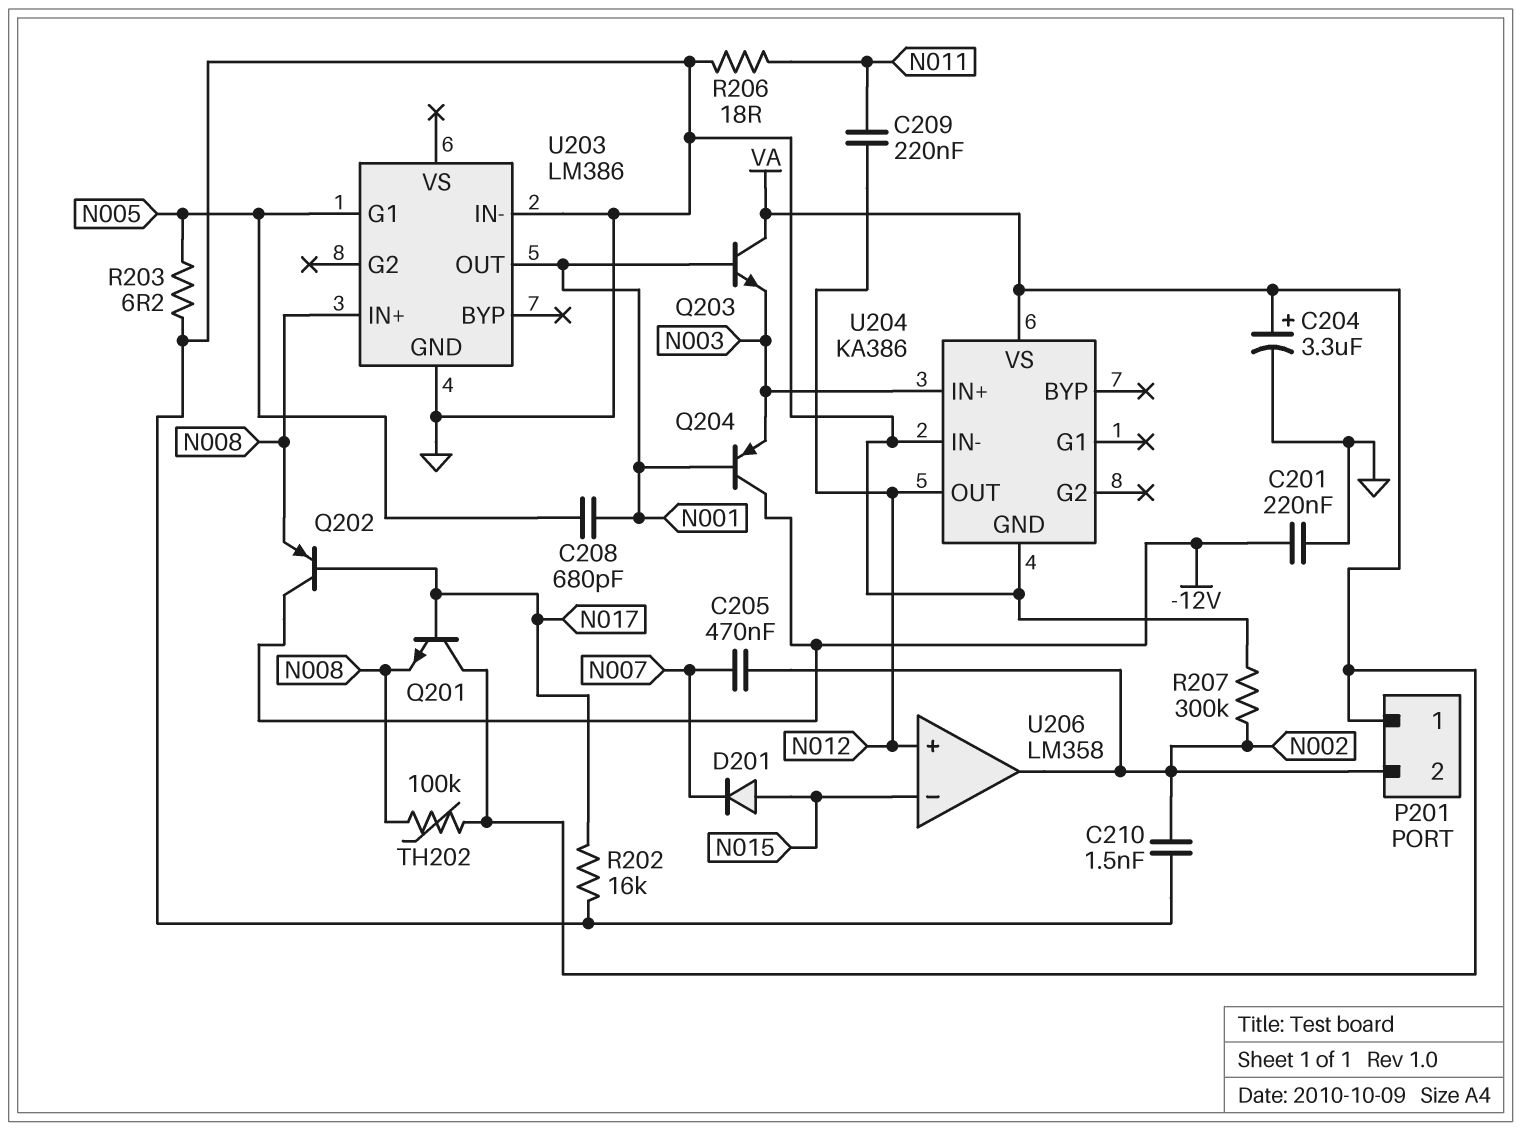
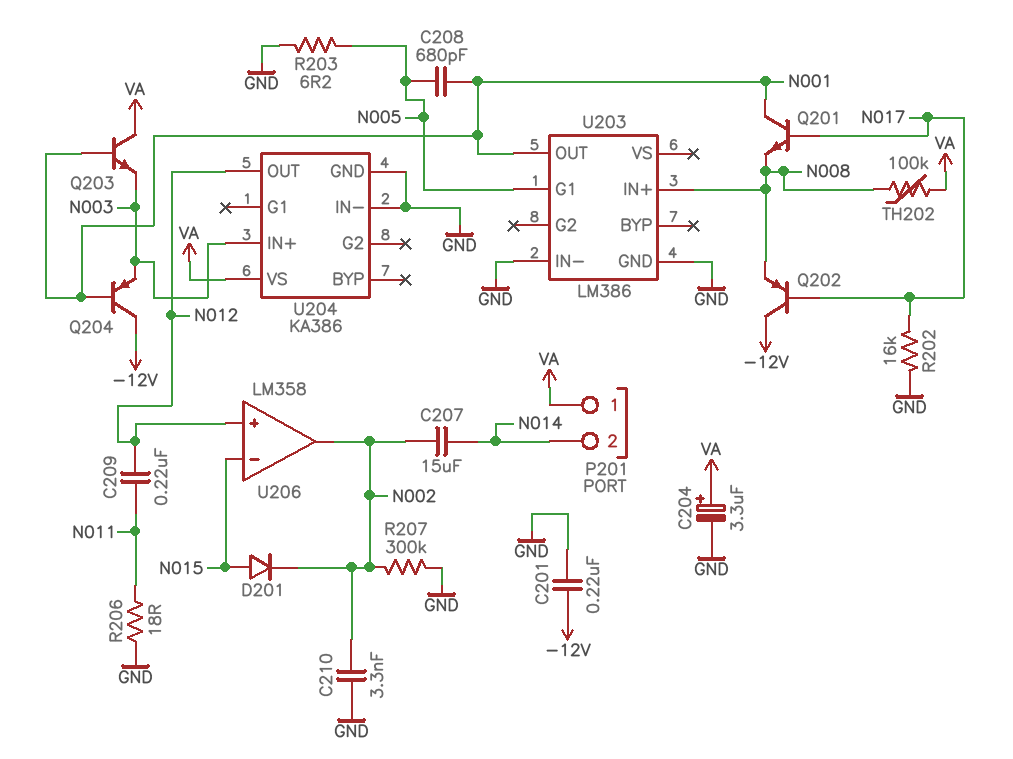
C205: 470nF (N002, N007) -> none
C207: none -> 15uF (N002, N014)
C210: 1.5nF (GND, N002) -> 3.3nF (GND, N002)
D201: diode (A N015, K N007) -> diode (A N015, K N002)
P201 pin 2: N002 -> N014
Q201: NPN (B N017, C VA, E N008) -> NPN (B N017, C N001, E N008)

